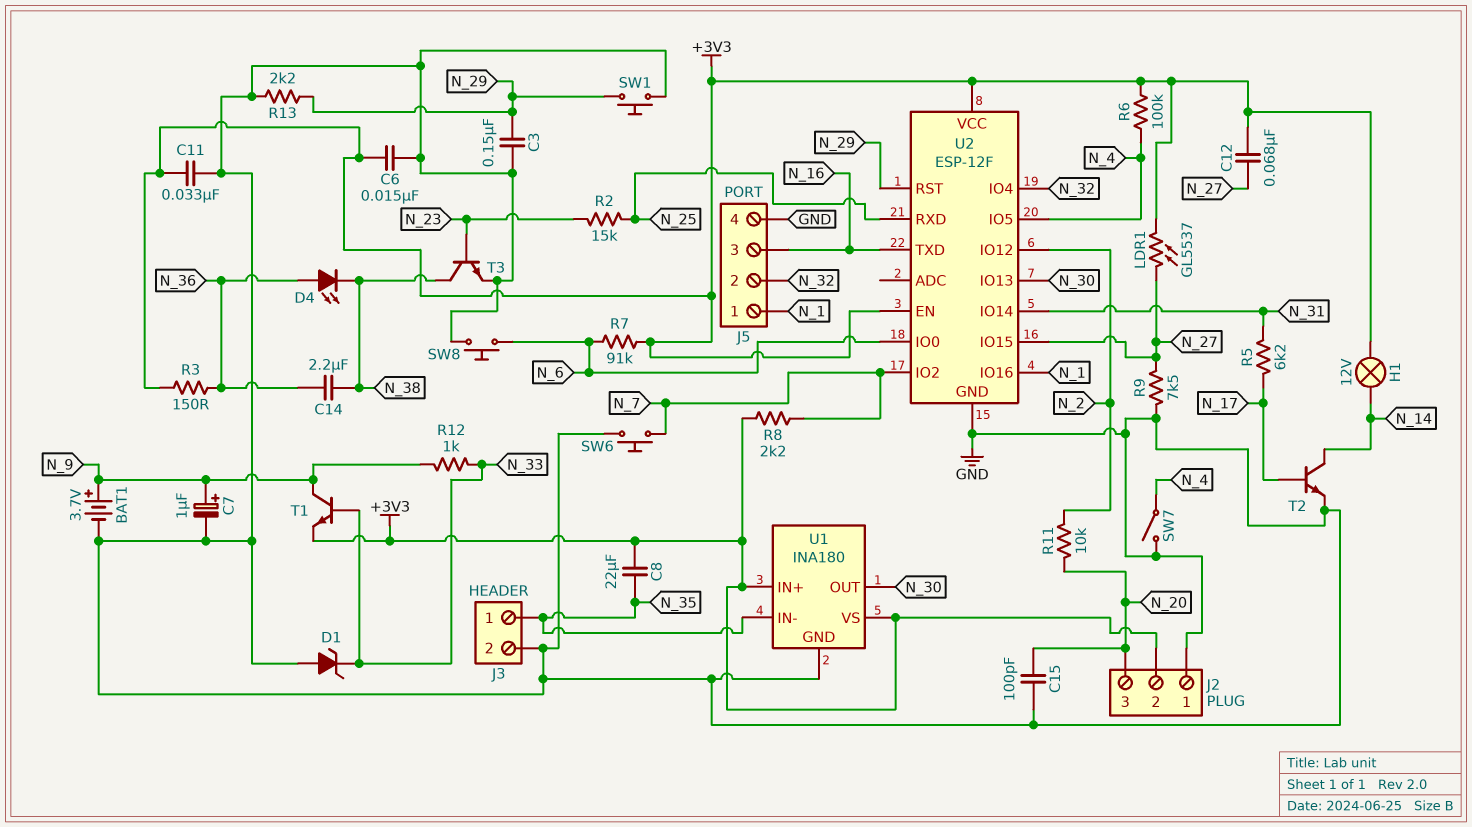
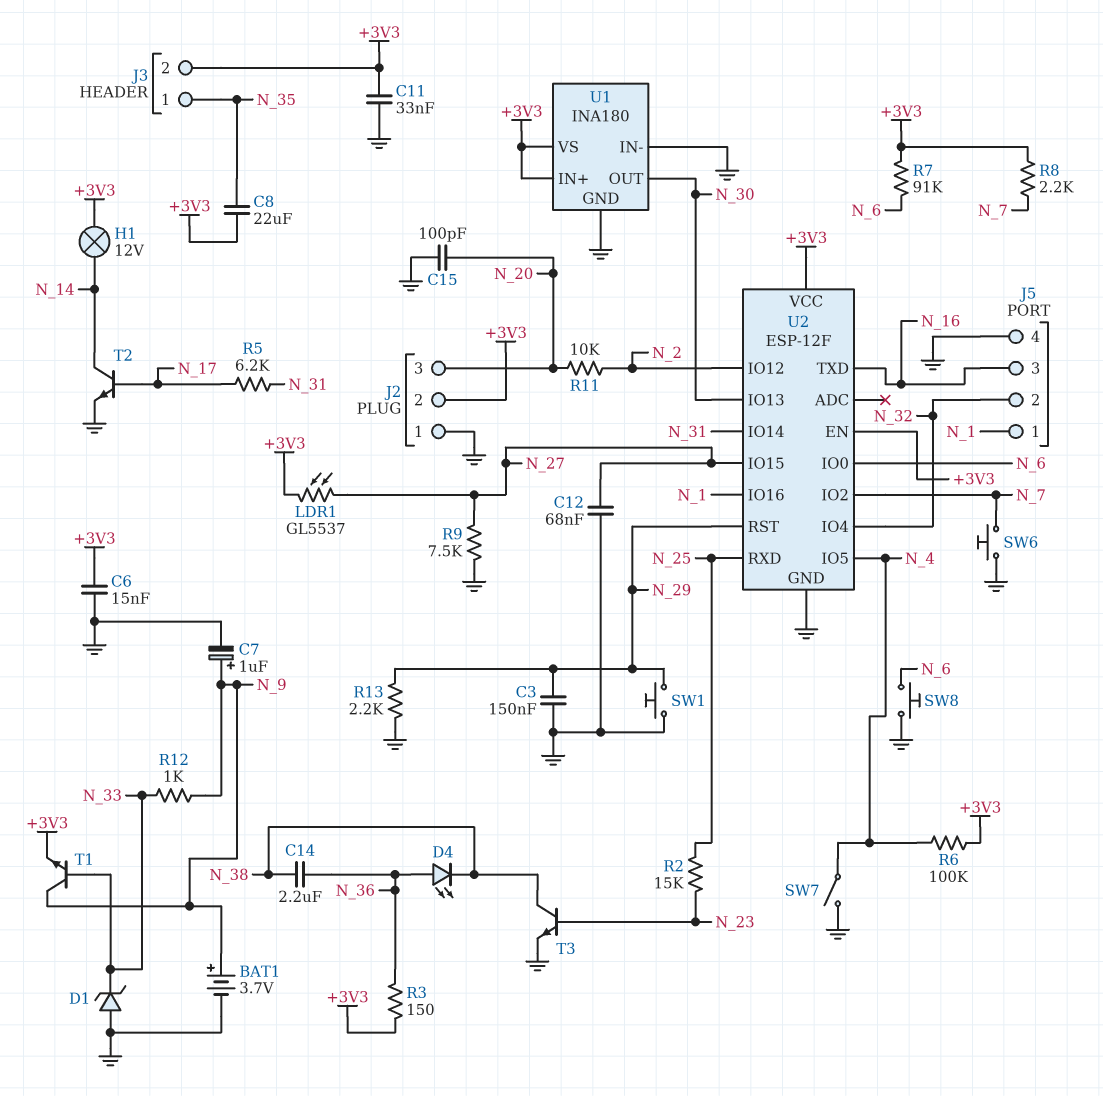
C12: 68nF (+3V3, N_27) -> 68nF (GND, N_27)
J3 pin 2: GND -> +3V3
U1 pin IN-: N_35 -> GND

